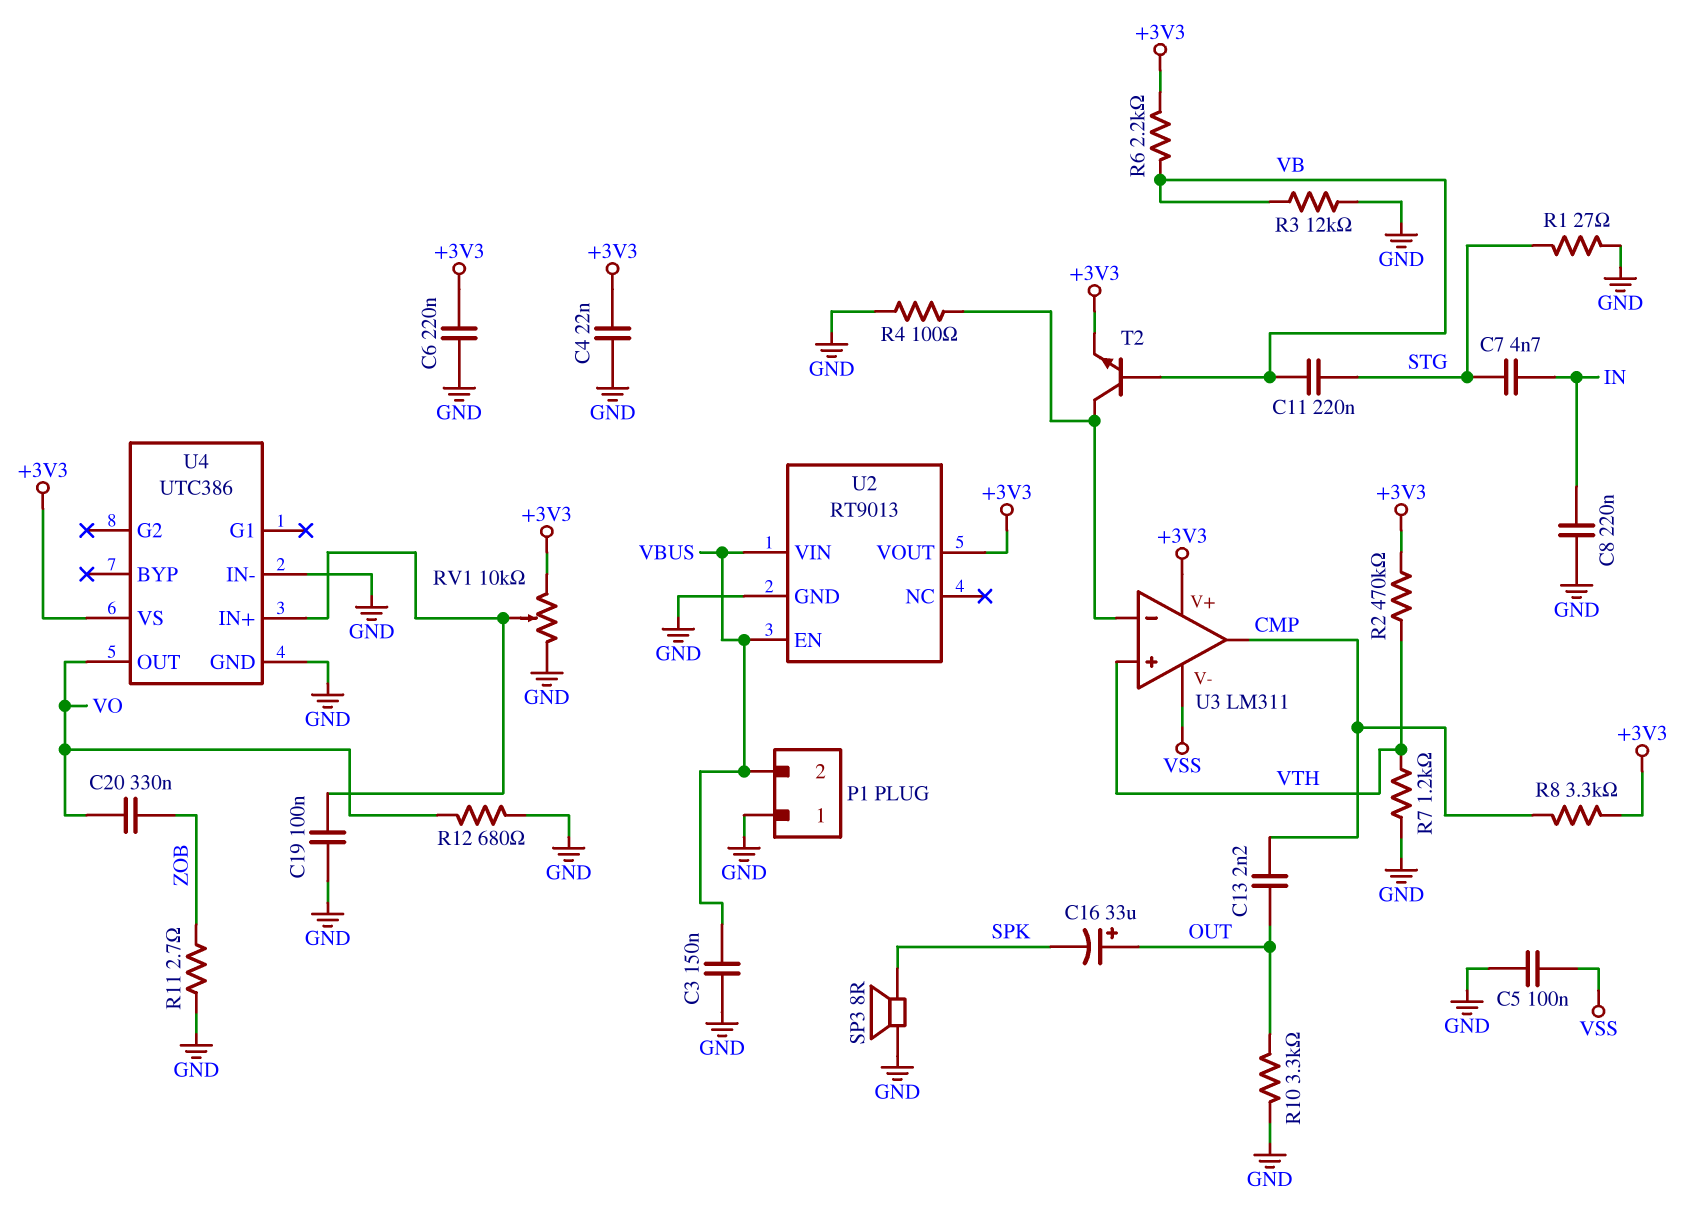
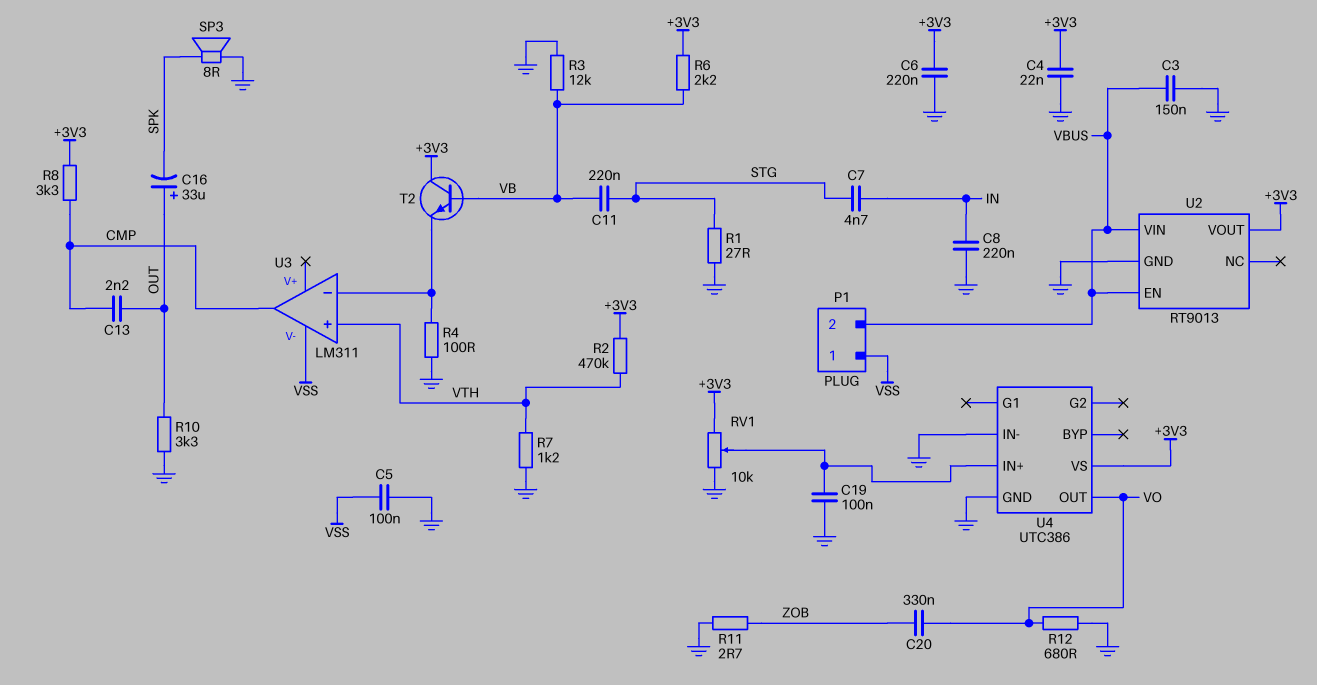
P1 pin 1: GND -> VSS
T2: NPN (B VB, C U3/in-, E +3V3) -> NPN (B VB, C +3V3, E U3/in-)
U3 pin V+: +3V3 -> none

